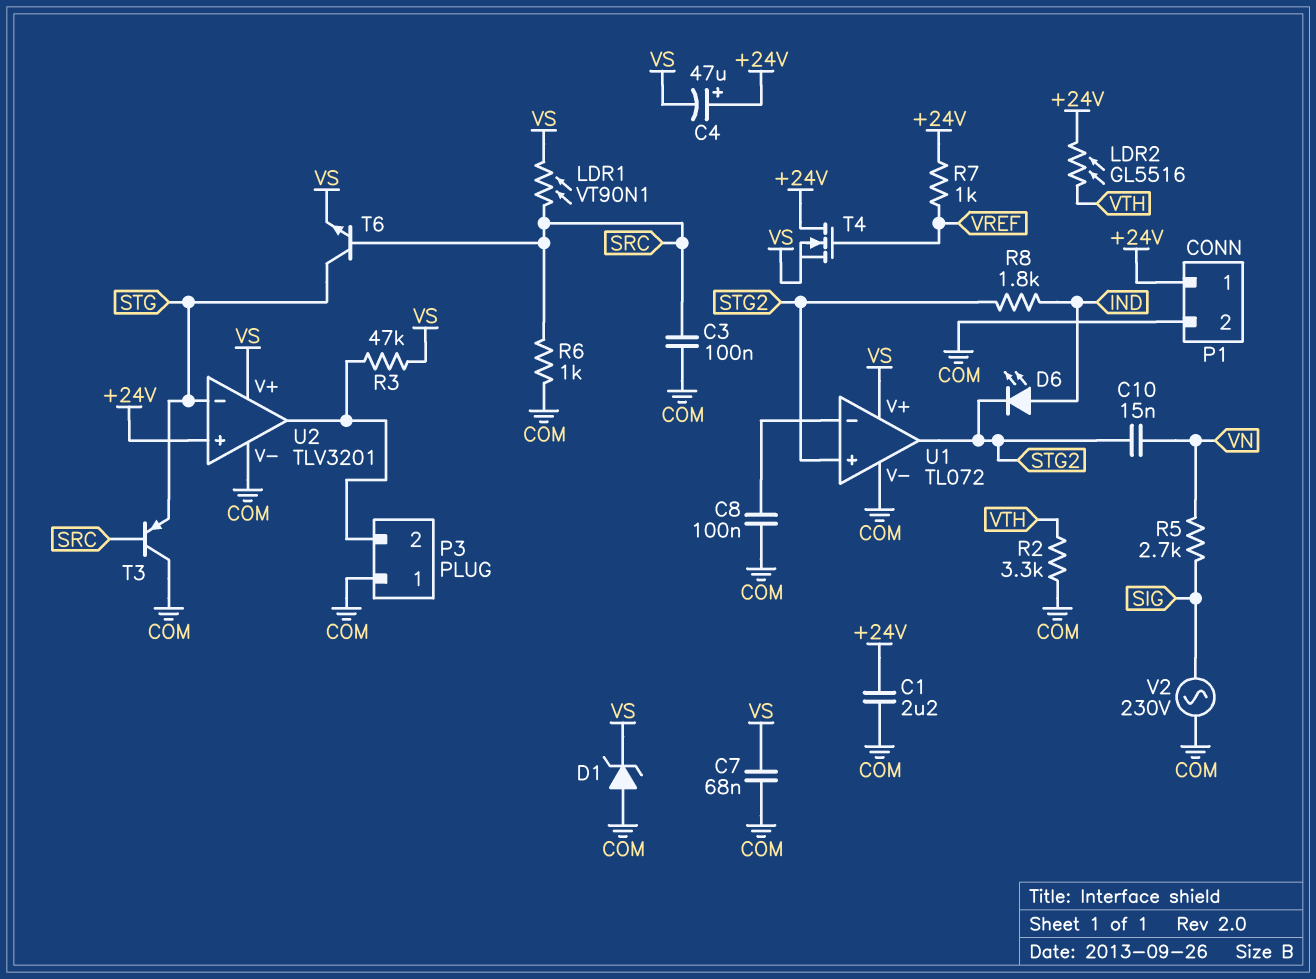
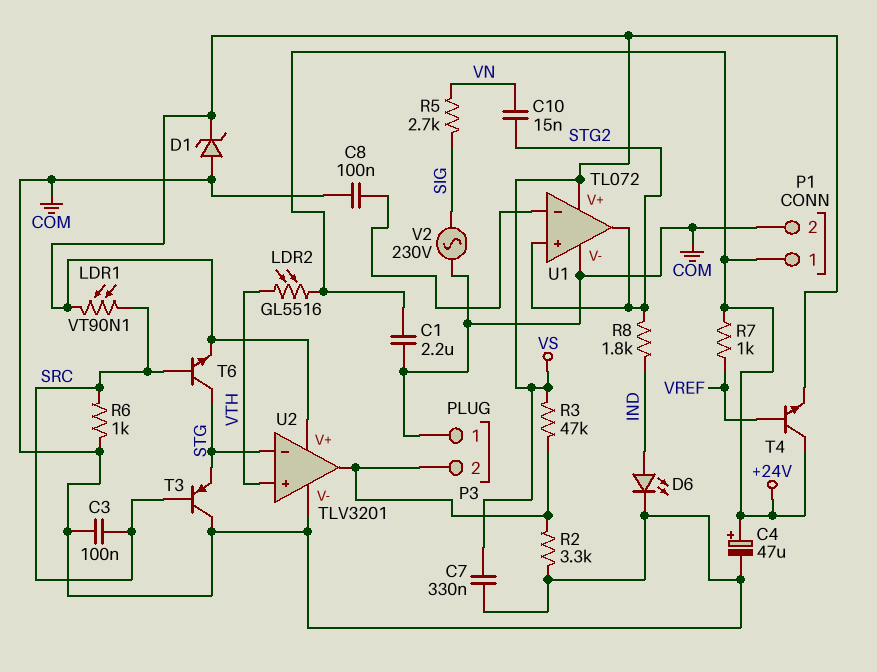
C4: 47uF (plus +24V, minus VS) -> 47uF (plus +24V, minus COM)
C7: 68nF (COM, VS) -> 330nF (COM, VS)
D6: LED (A IND, K STG2) -> LED (A IND, K COM)
R2: 3.3k (COM, VTH) -> 3.3k (COM, P3/2)
T4: NMOS (G VREF, D +24V, S VS) -> NPN (B VREF, C +24V, E VS)
U2 pin in+: +24V -> VTH

